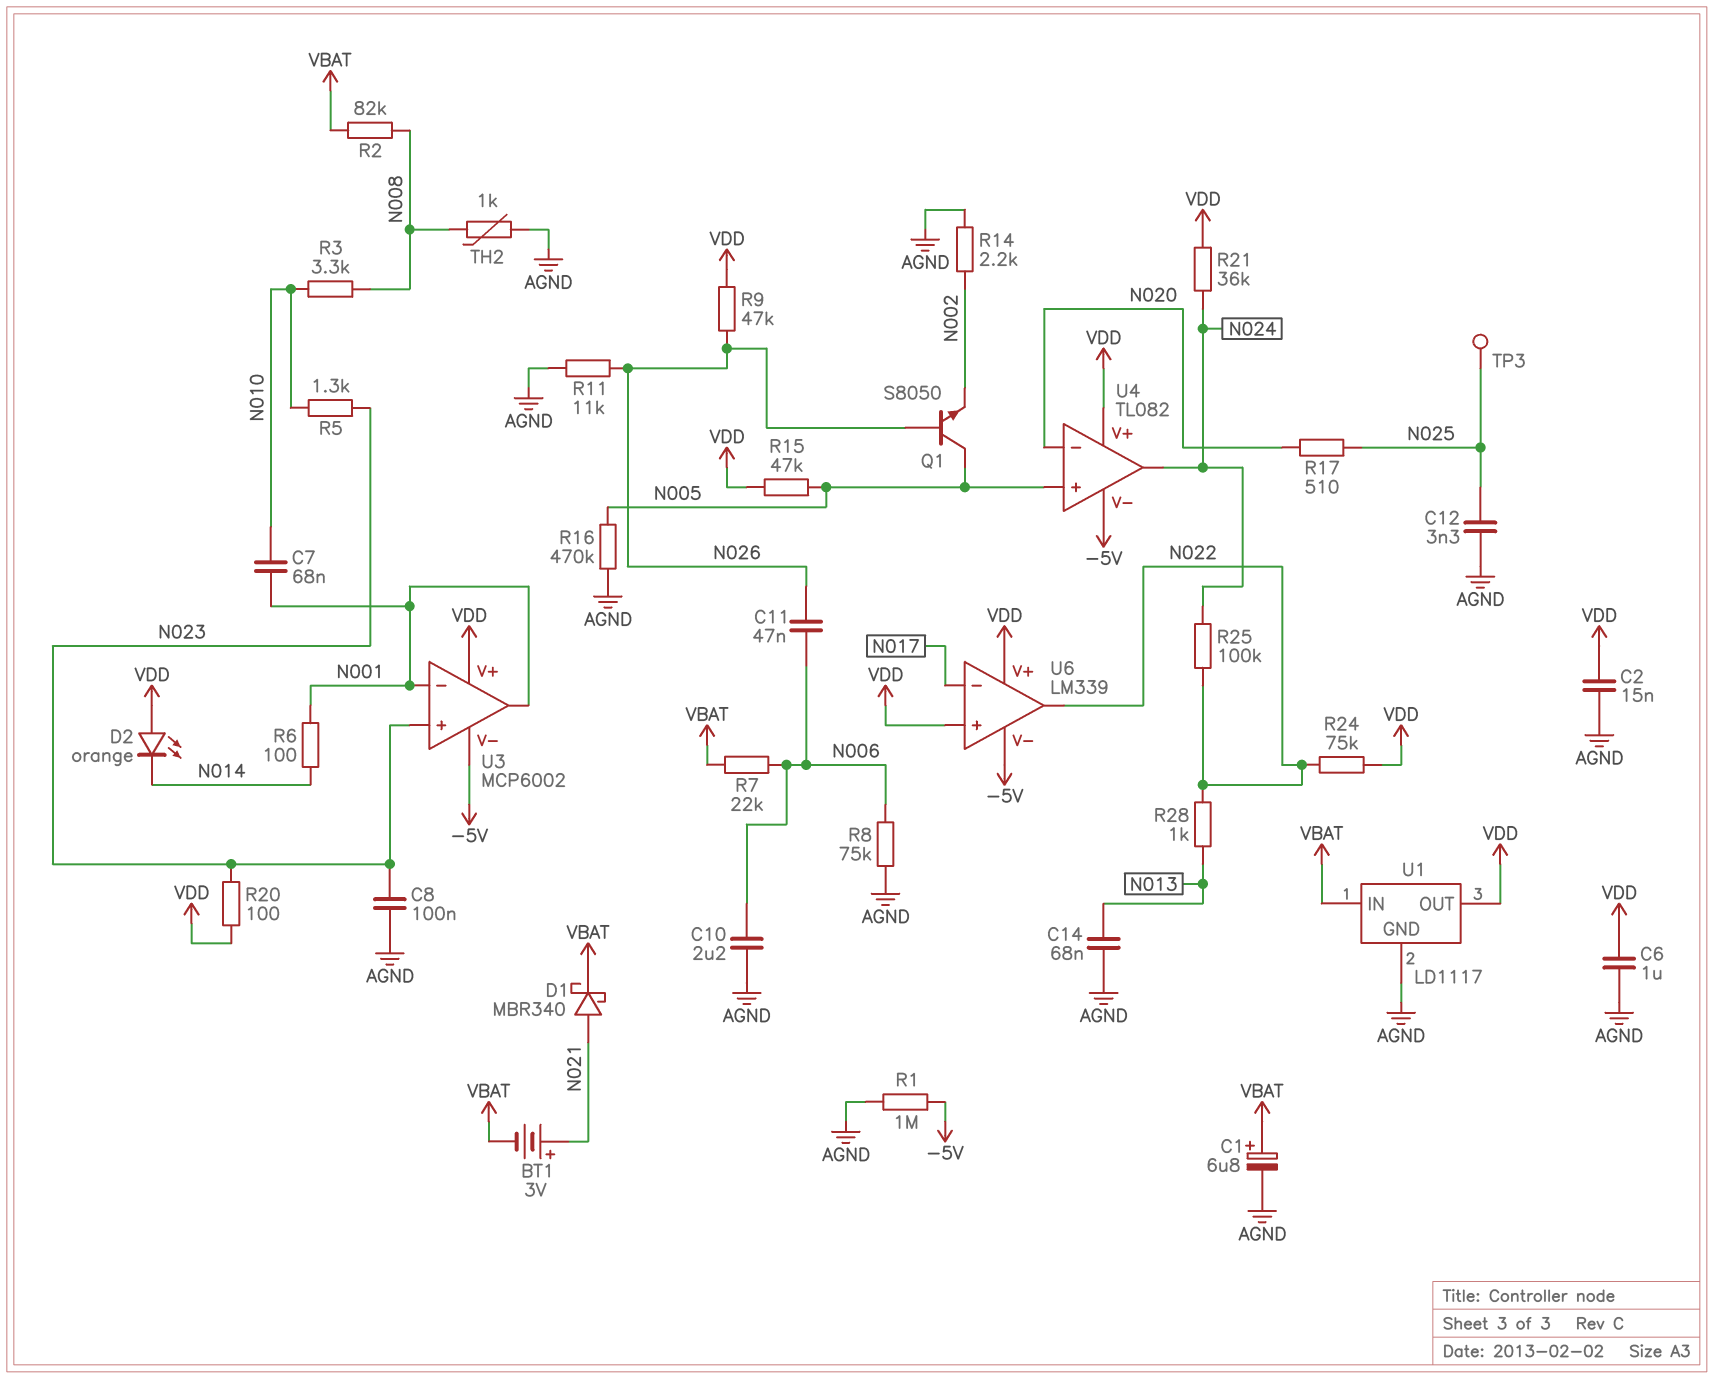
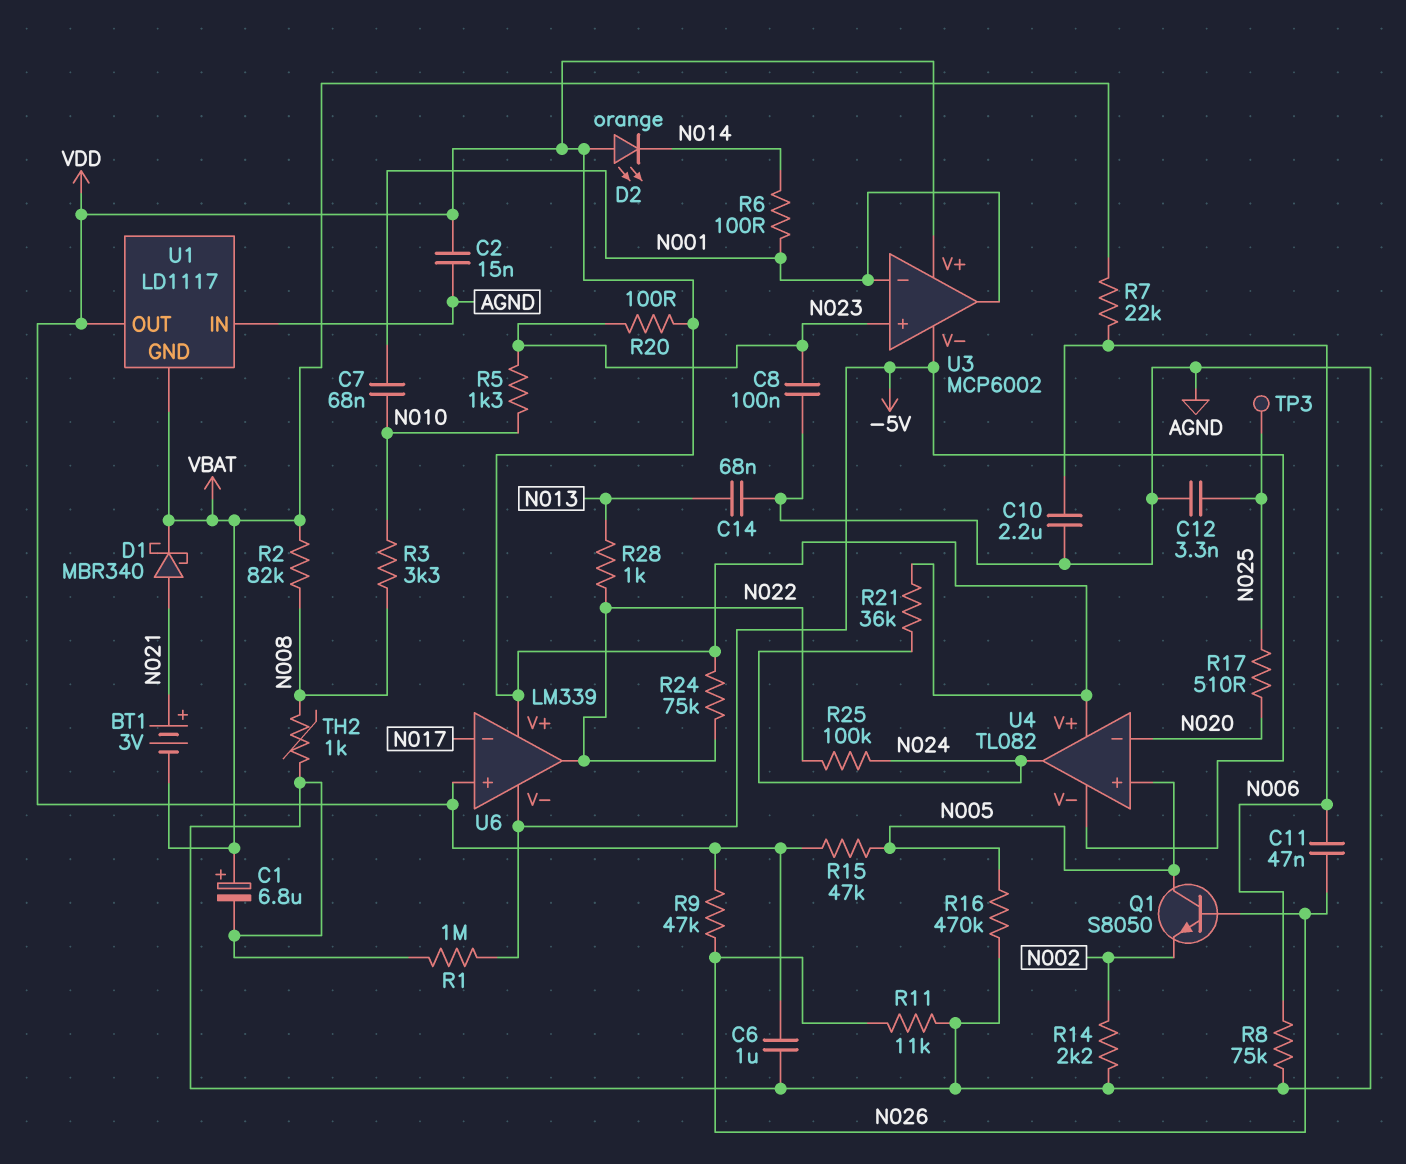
U1 pin GND: AGND -> VBAT
U1 pin IN: VBAT -> AGND

